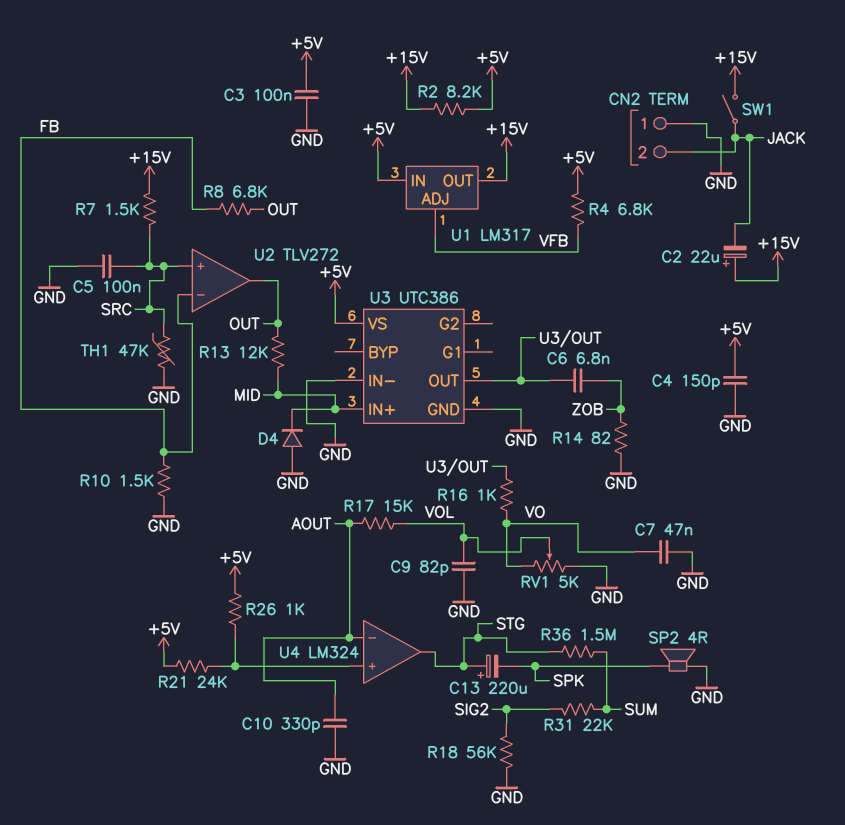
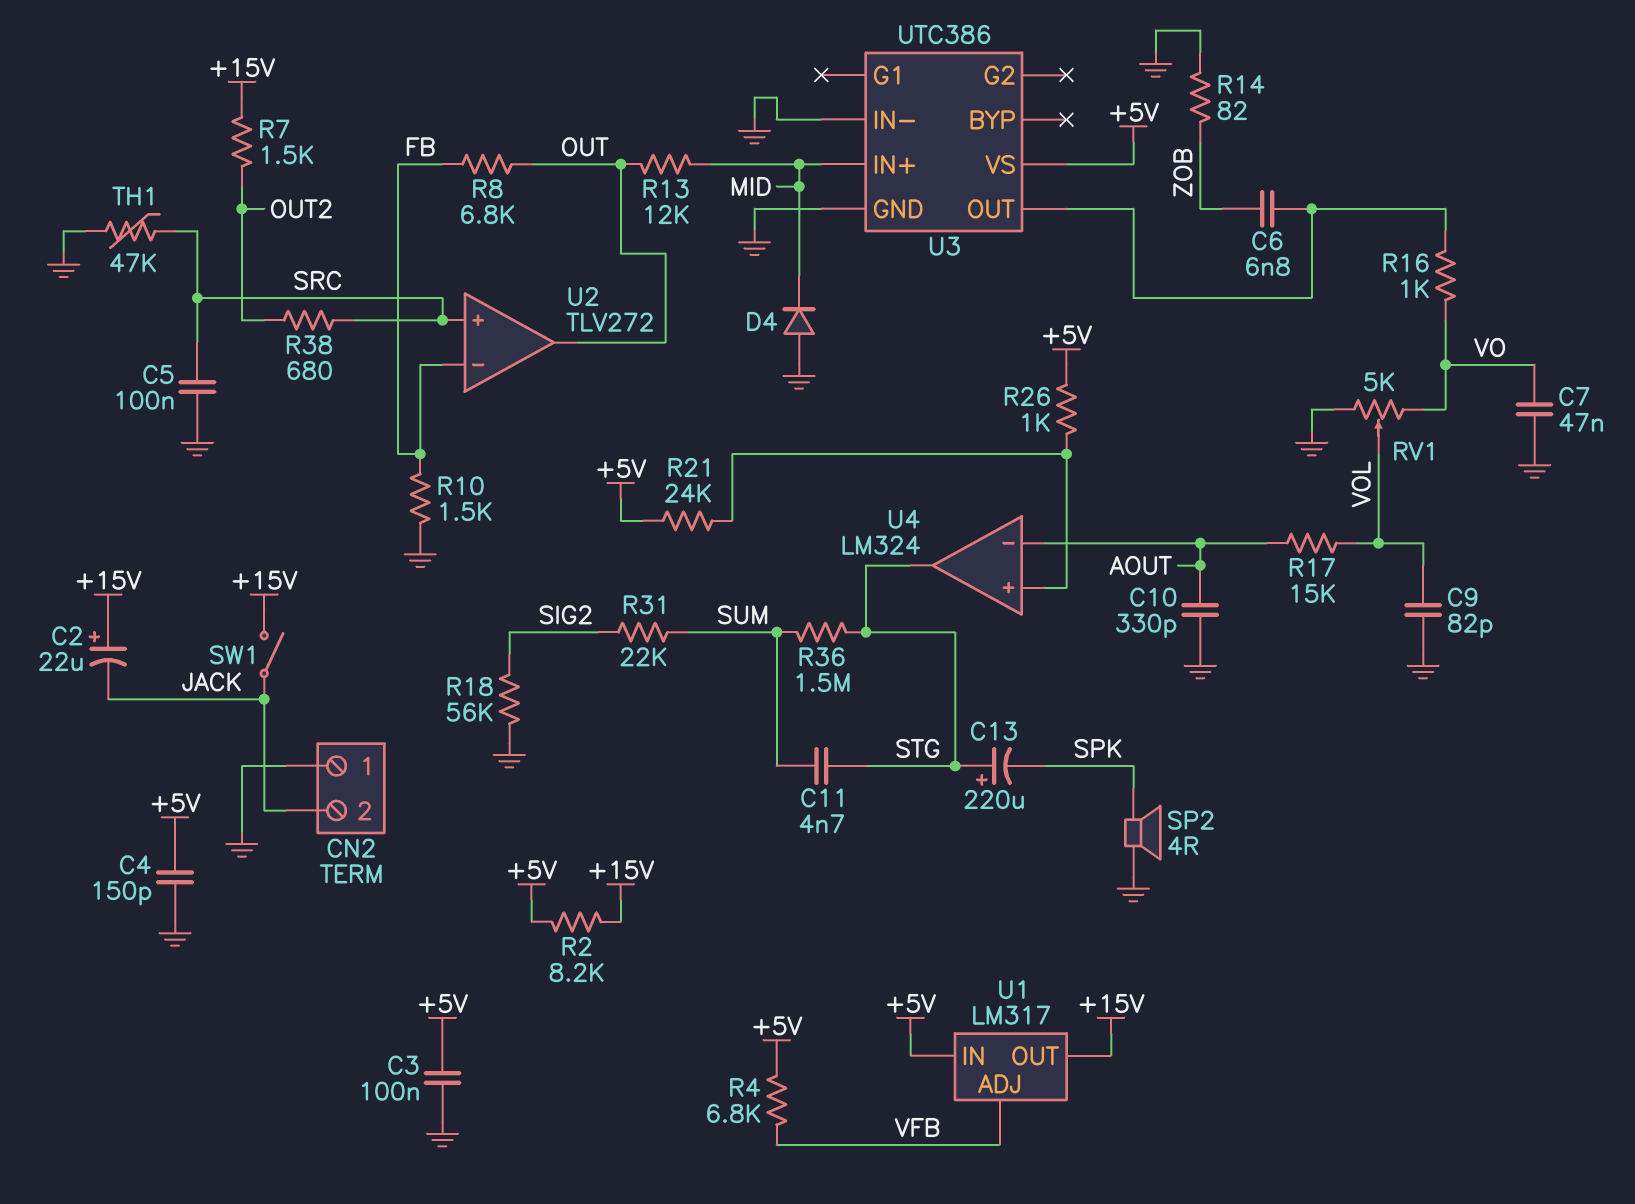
C11: none -> 4.7nF (STG, SUM)
R7: 1.5k (+15V, SRC) -> 1.5k (+15V, OUT2)
R38: none -> 680 (OUT2, SRC)

